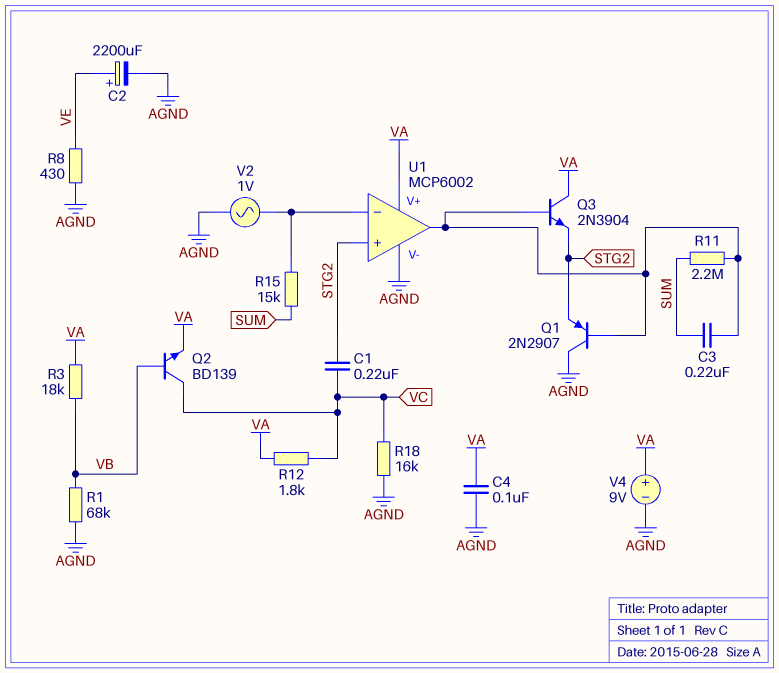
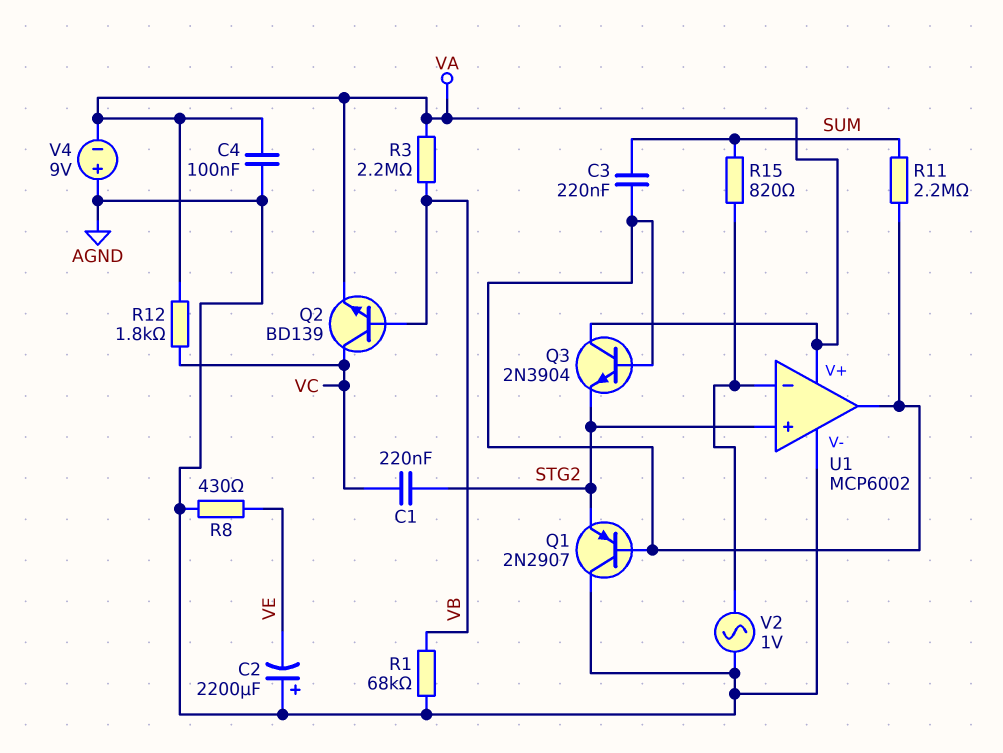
C2: 2200uF (plus VE, minus AGND) -> 2200uF (plus AGND, minus VE)
R3: 18k (VA, VB) -> 2.2M (VA, VB)
R15: 15k (SUM, U1/in-) -> 820 (SUM, U1/in-)
R18: 16k (AGND, VC) -> none
V4: 9V (plus VA, minus AGND) -> 9V (plus AGND, minus VA)

